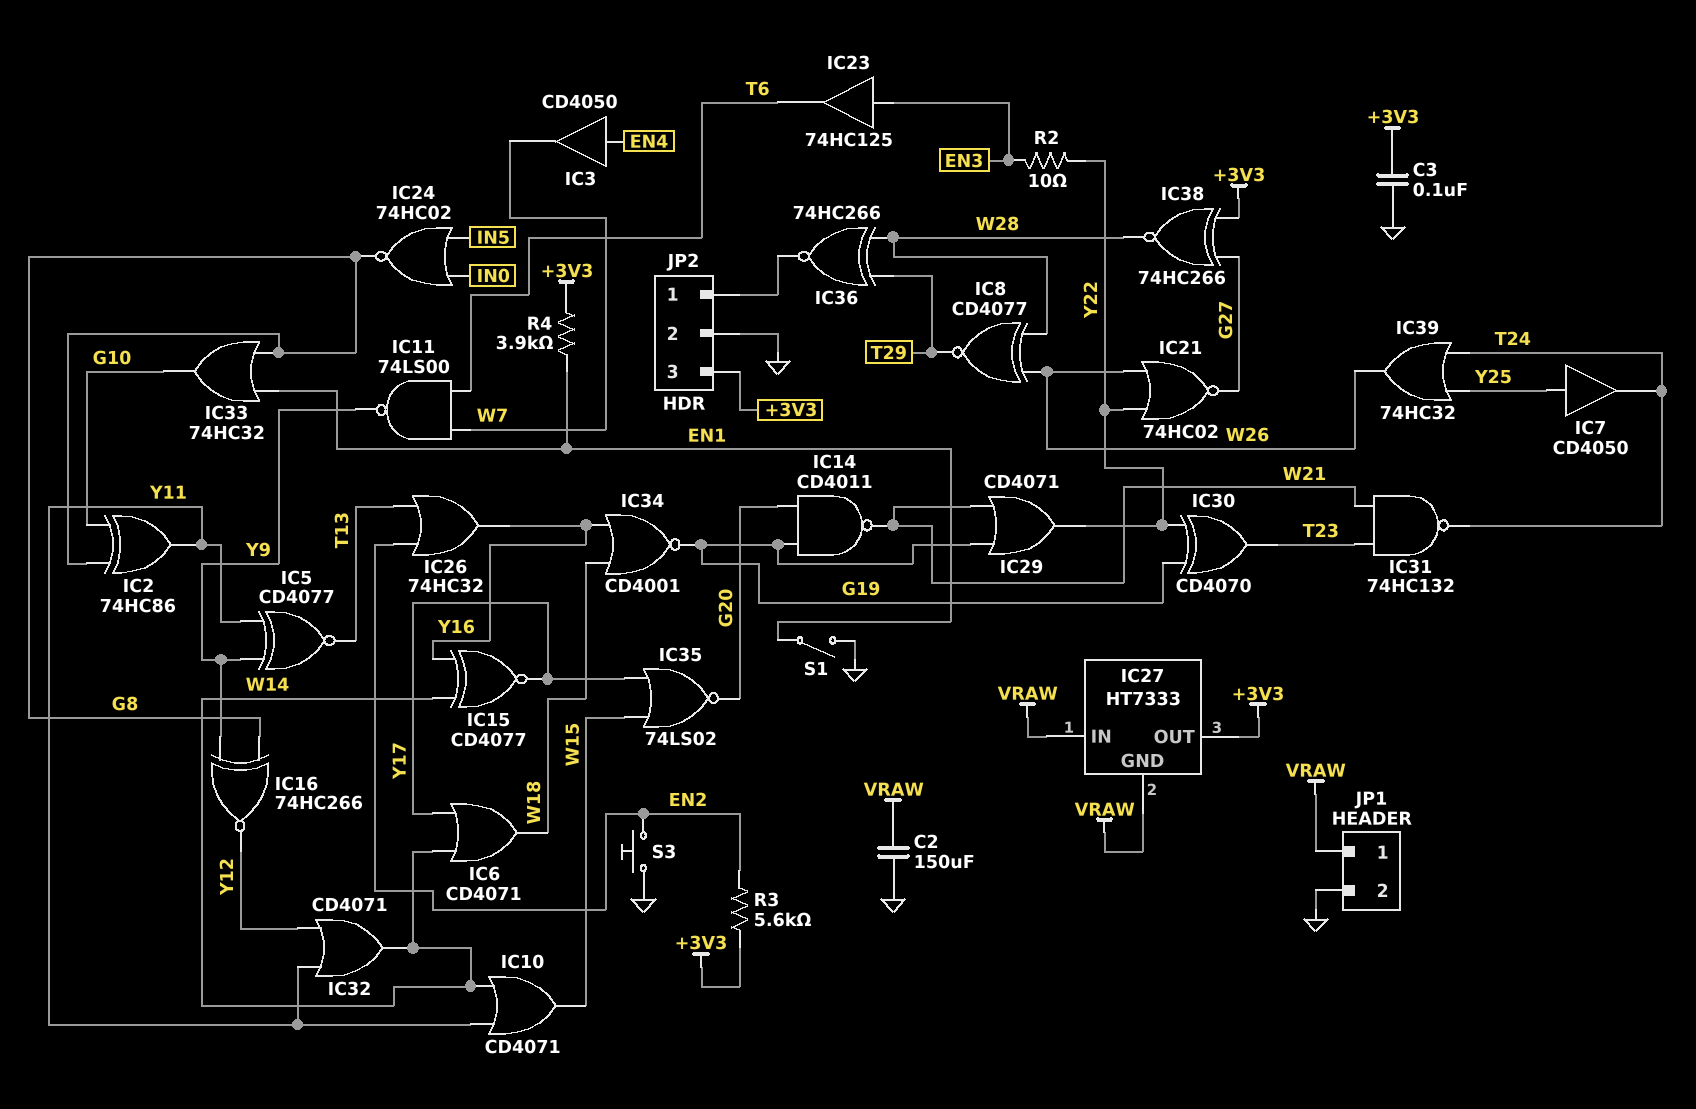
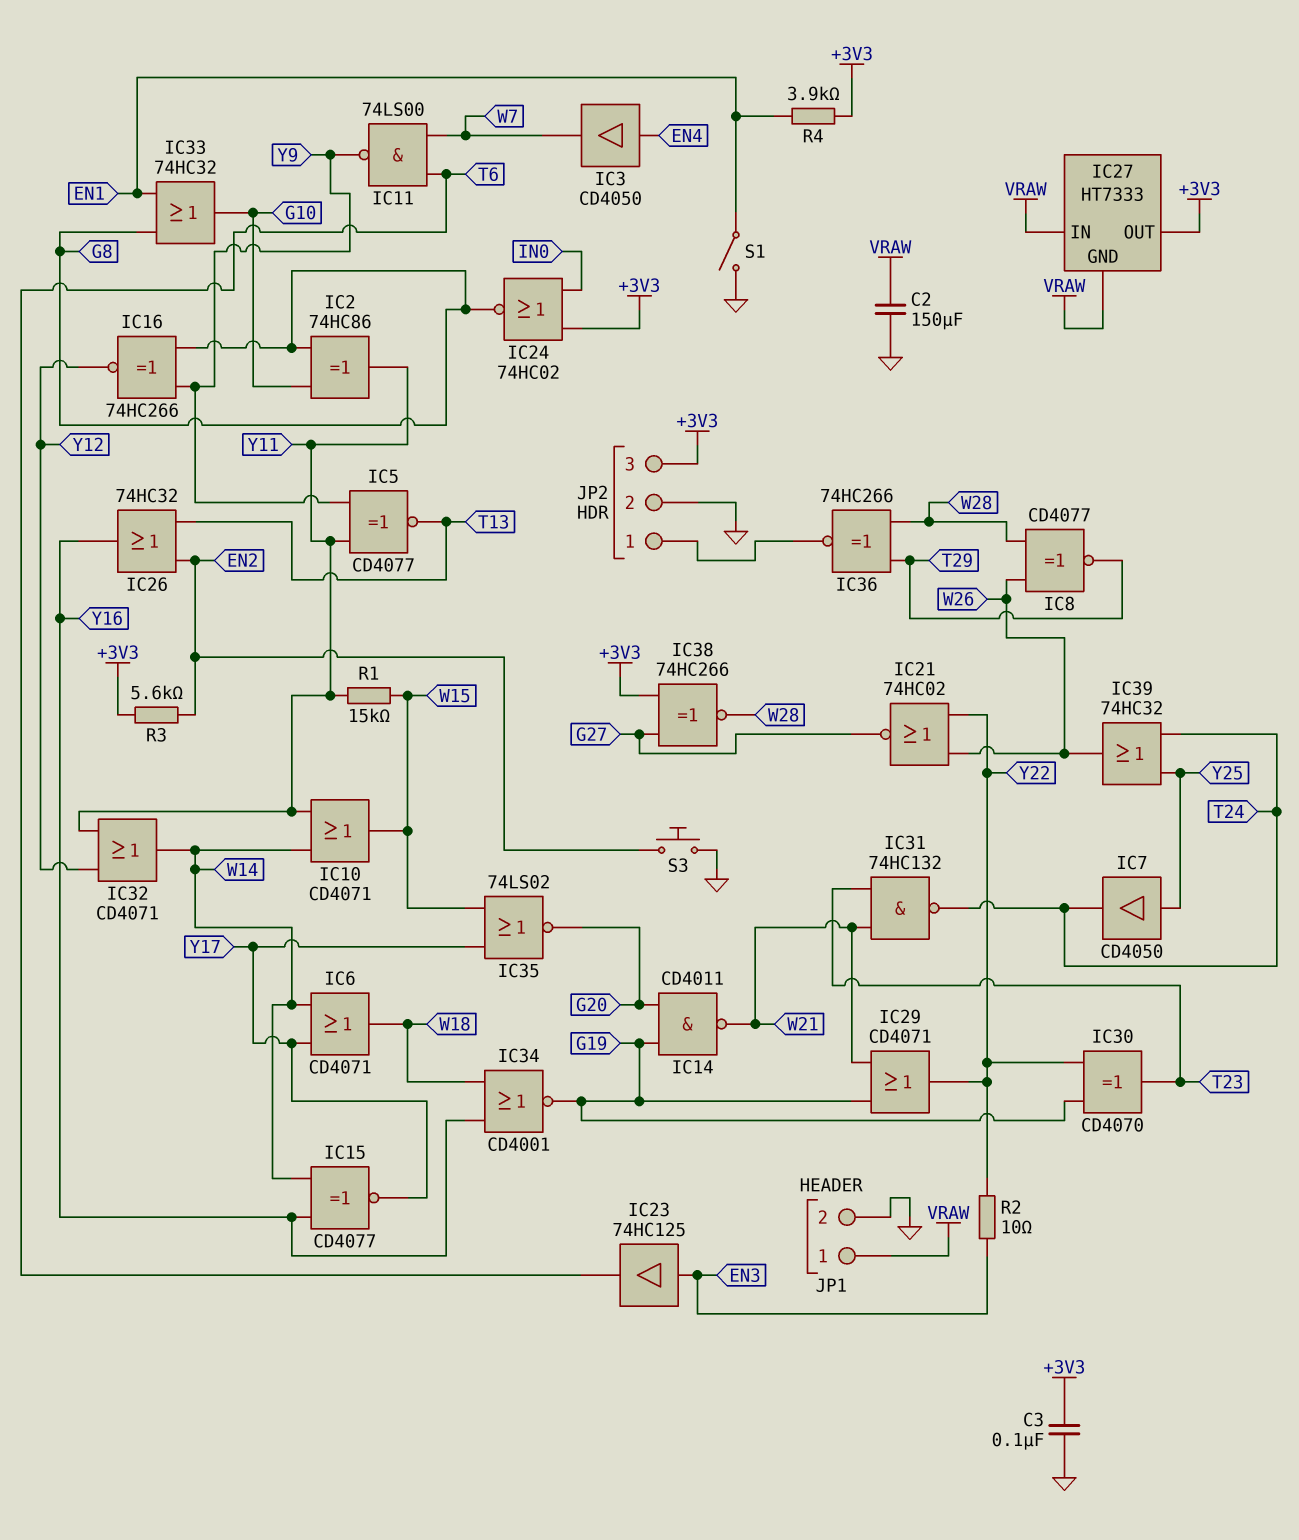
IC24: NOR 74HC02 (in IN0, in IN5, out G8) -> NOR 74HC02 (in +3V3, in IN0, out G8)
R1: none -> 15k (W15, Y11)

